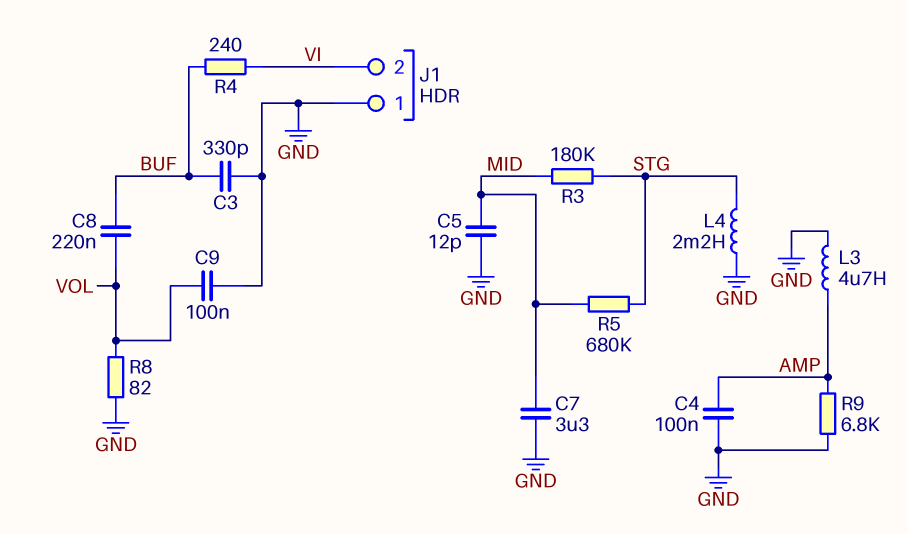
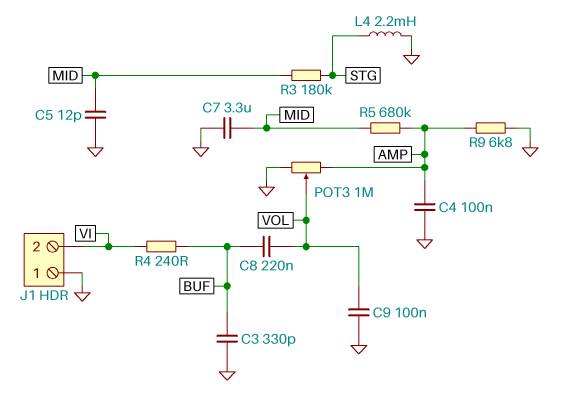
L3: 4.7uH (AMP, GND) -> none
POT3: none -> 1M (AMP, GND, wiper VOL)
R5: 680k (MID, STG) -> 680k (AMP, MID)
R8: 82 (GND, VOL) -> none

